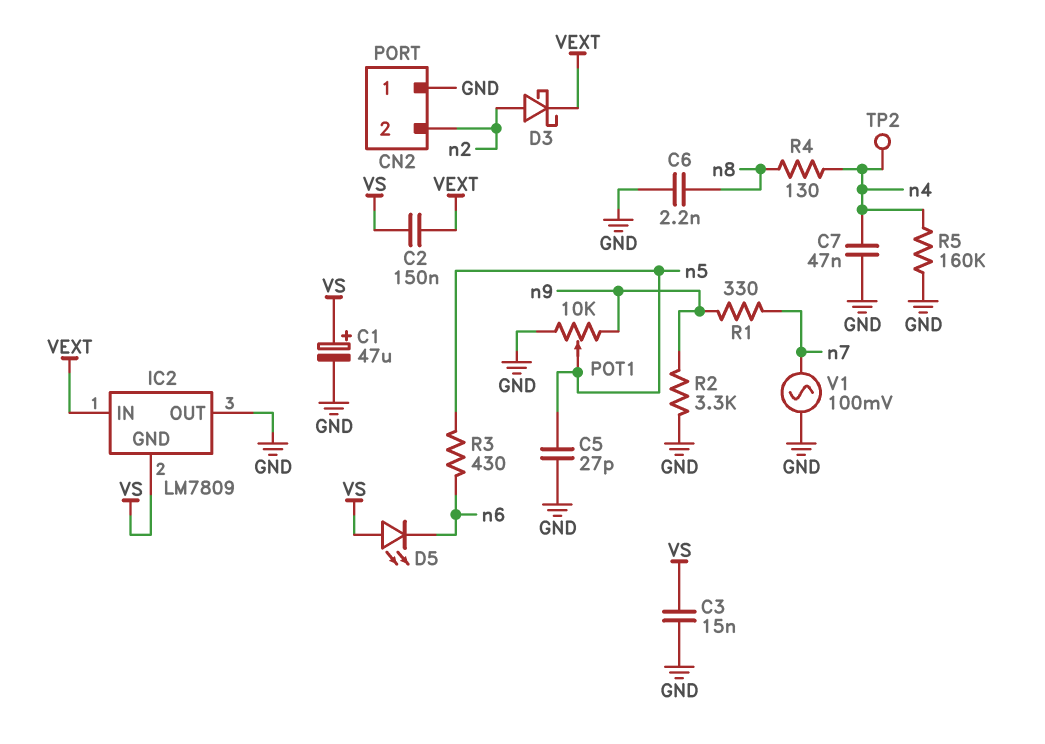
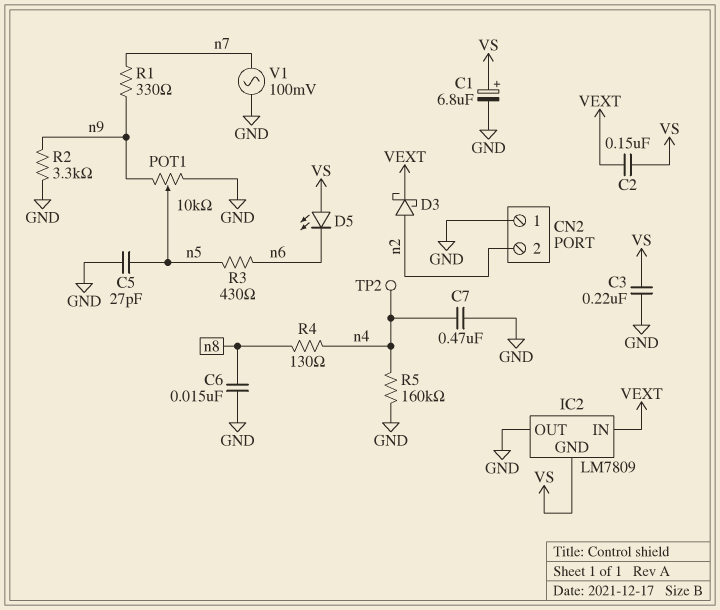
C1: 47uF (plus VS, minus GND) -> 6.8uF (plus VS, minus GND)
C3: 15nF (GND, VS) -> 220nF (GND, VS)
C6: 2.2nF (GND, n8) -> 15nF (GND, n8)
C7: 47nF (GND, n4) -> 470nF (GND, n4)

